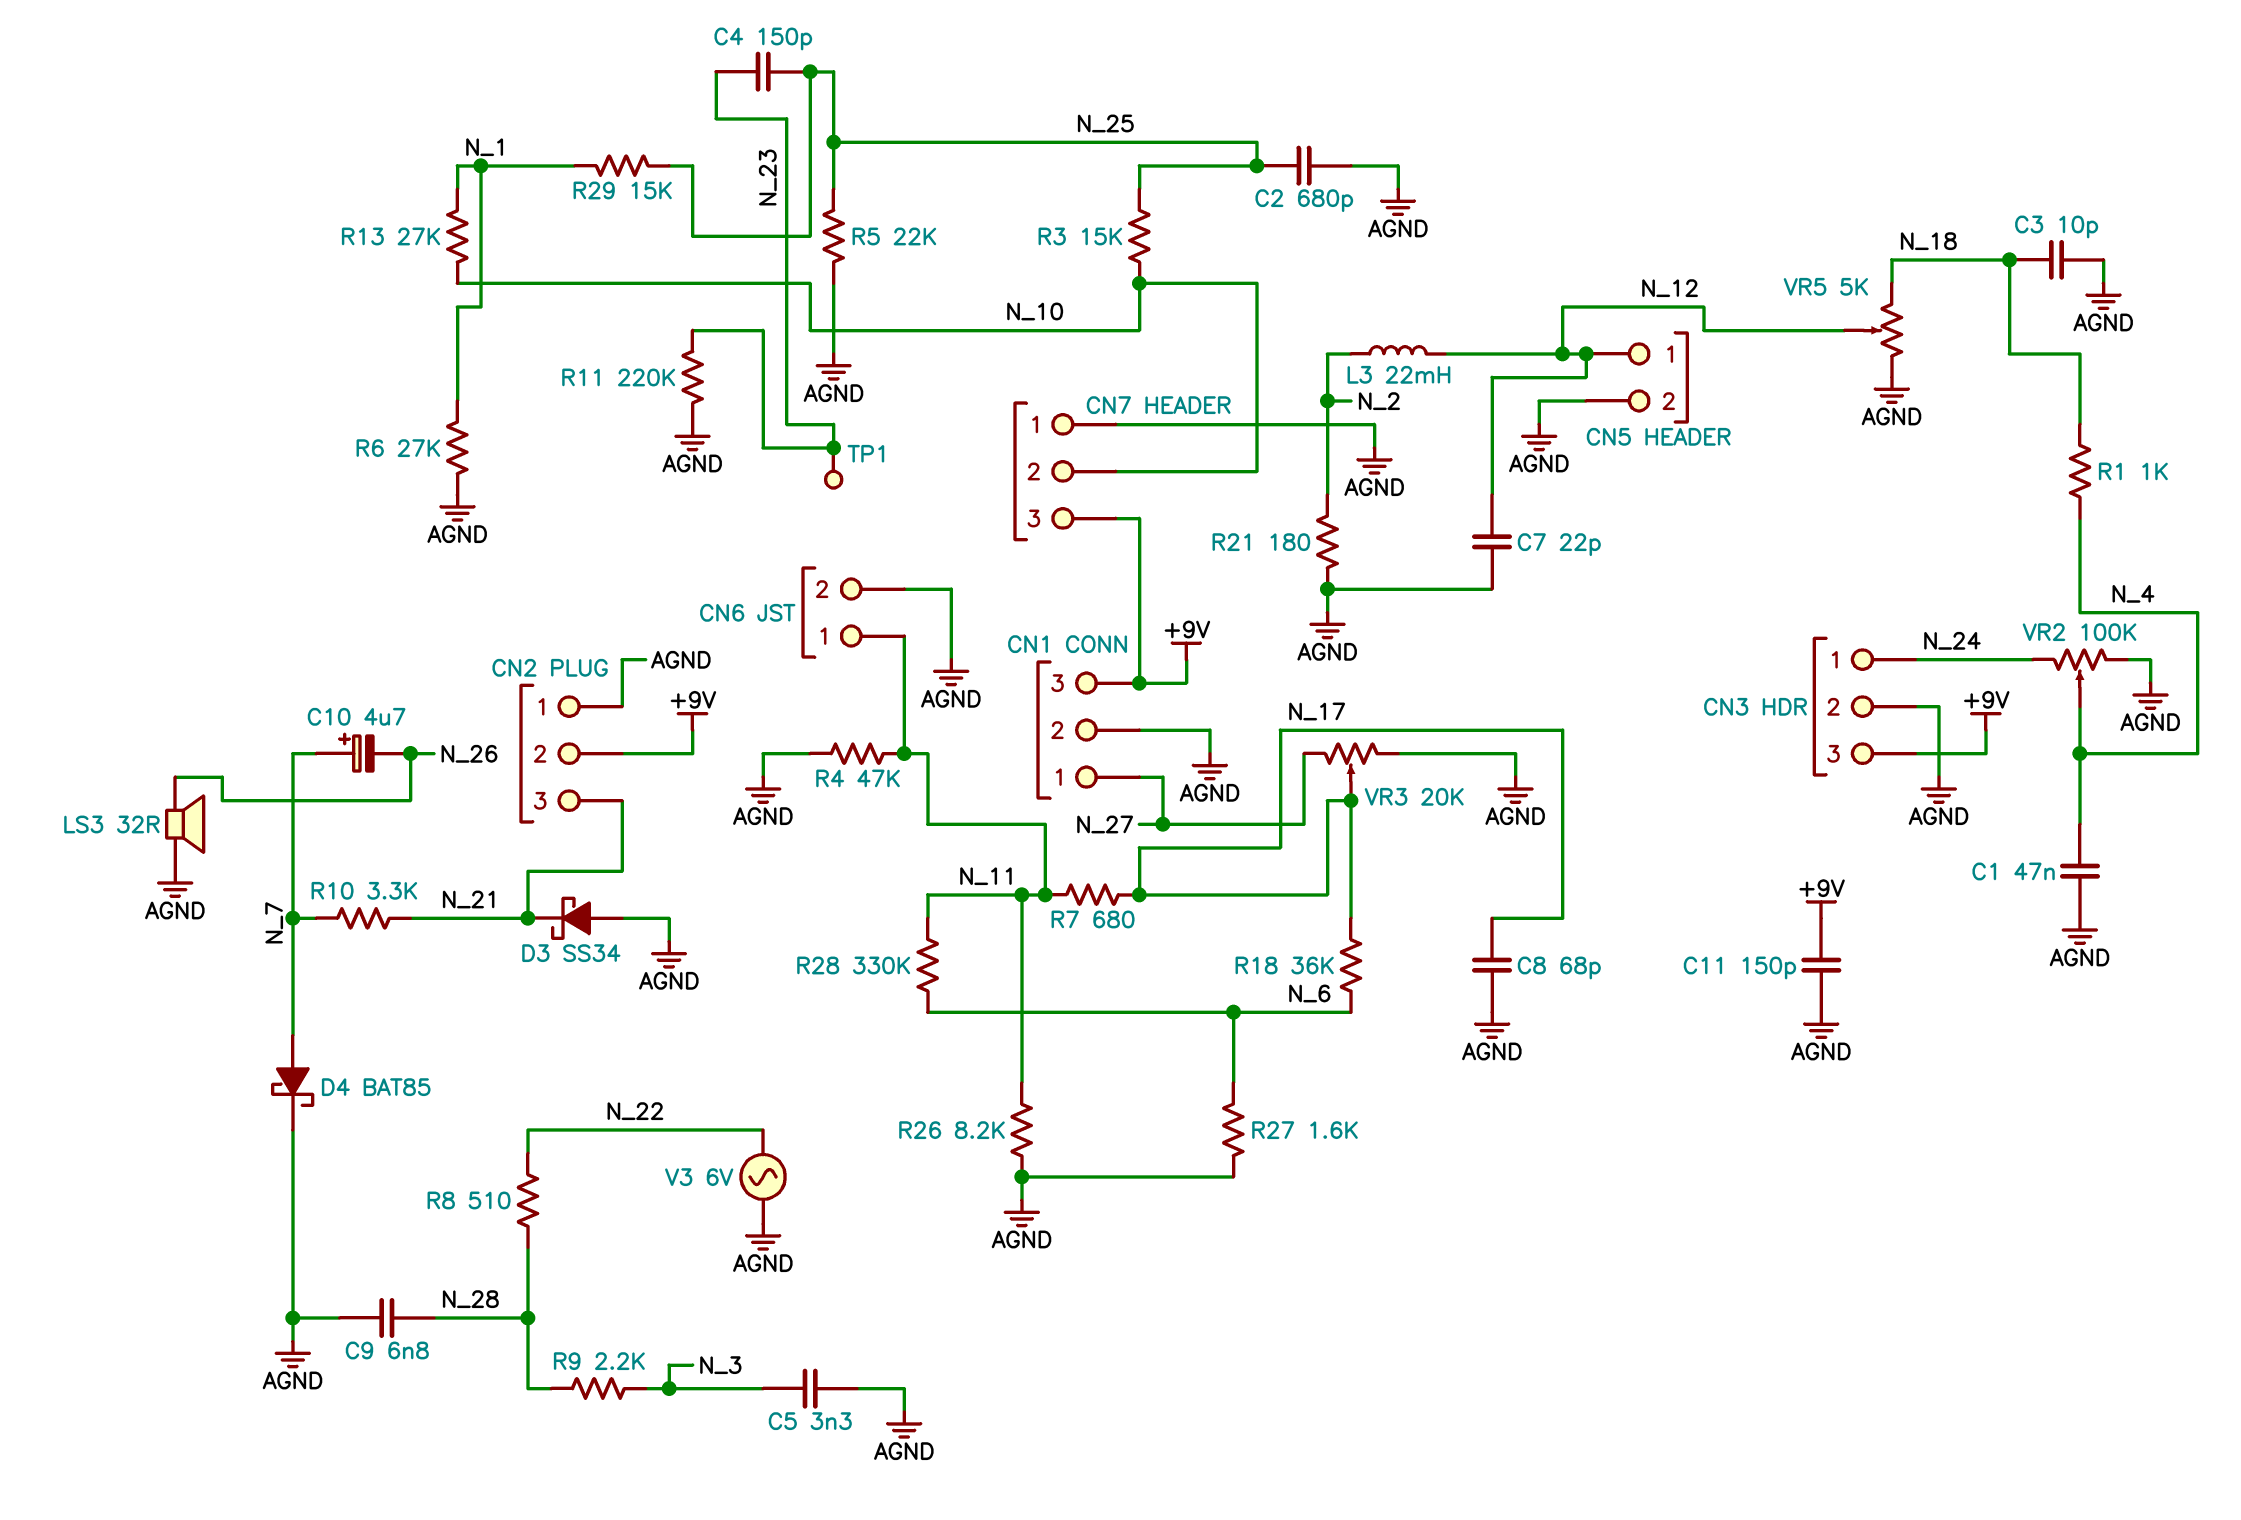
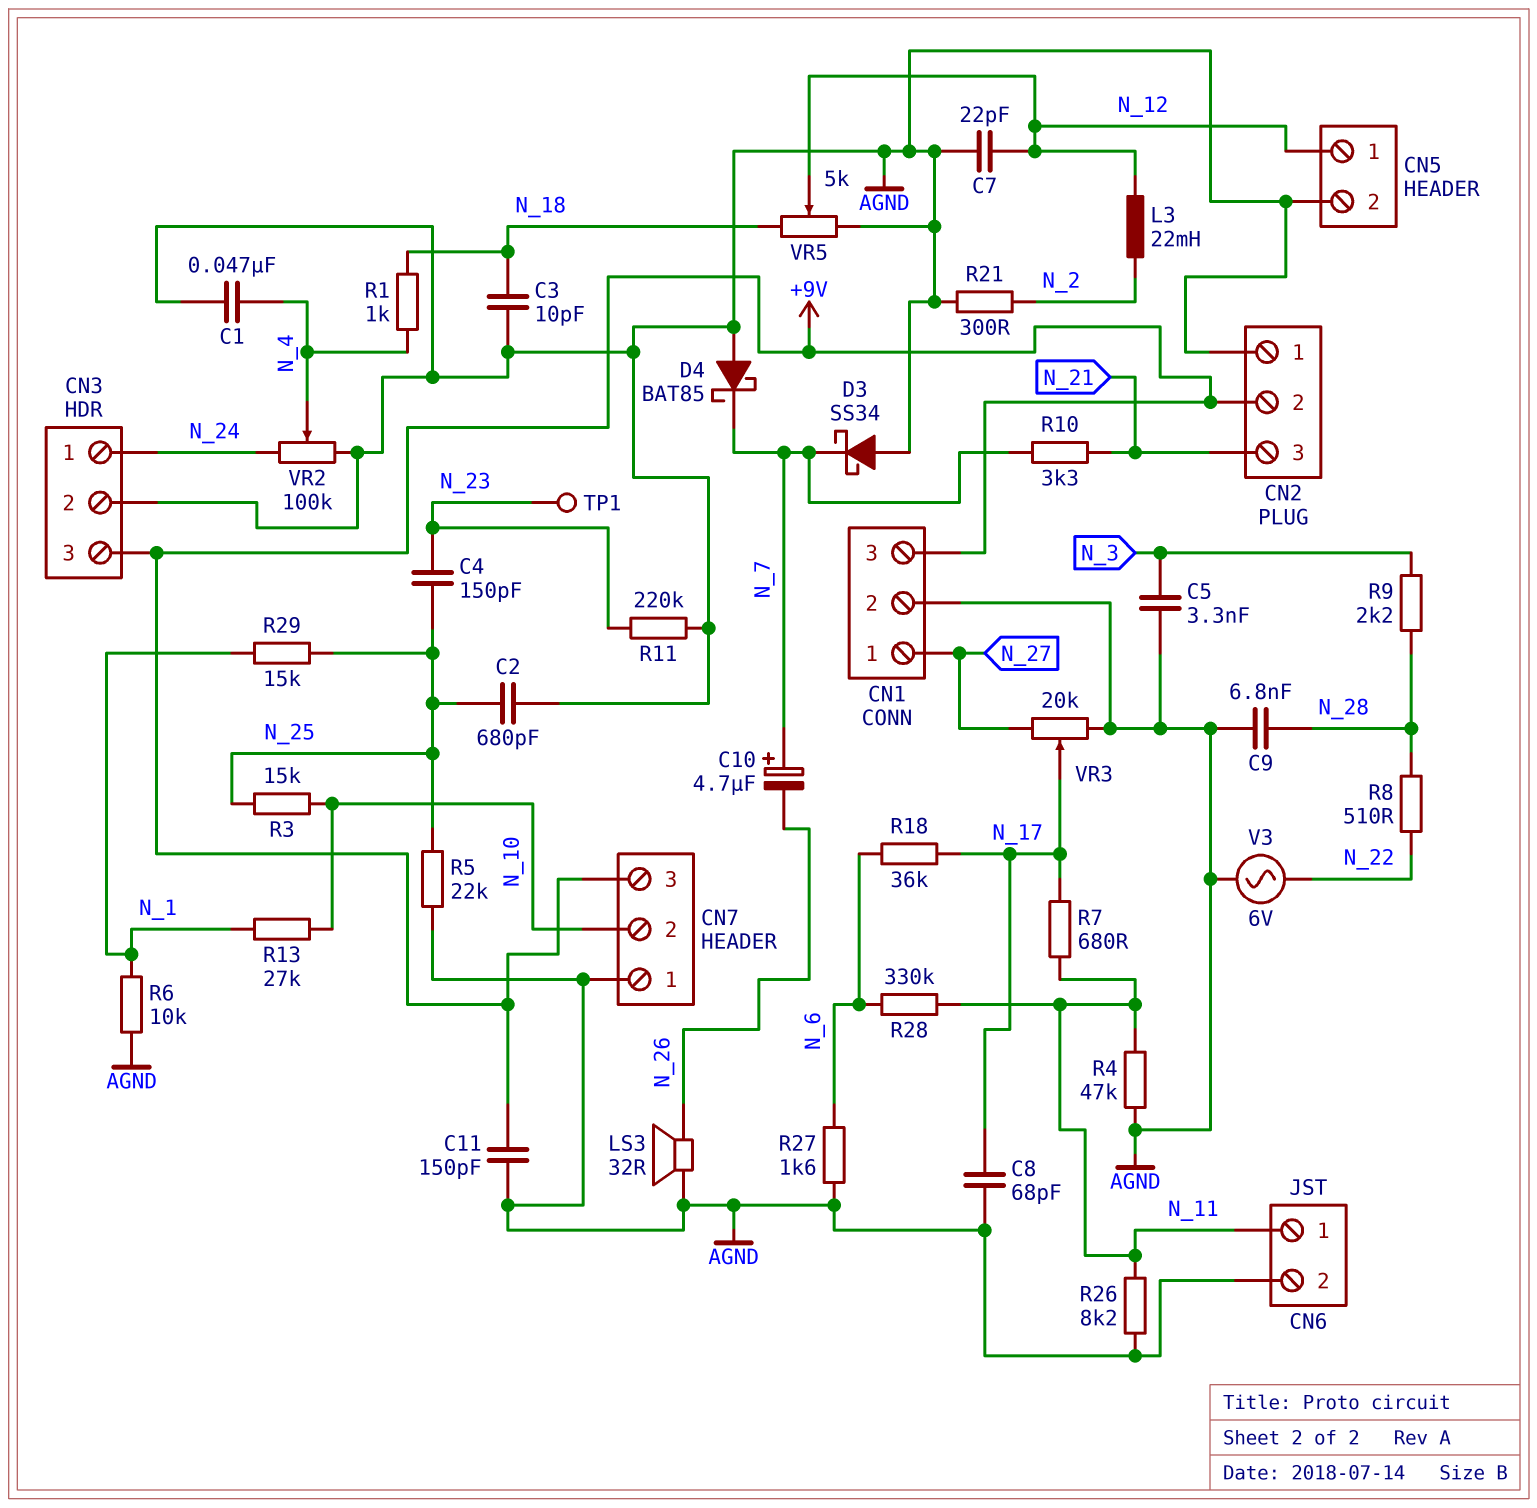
D3: schottky SS34 (A AGND, K N_21) -> schottky SS34 (A AGND, K N_7)
D4: schottky BAT85 (A N_7, K AGND) -> schottky BAT85 (A AGND, K N_7)
R6: 27k (AGND, N_1) -> 10k (AGND, N_1)
R21: 180 (AGND, N_2) -> 300 (AGND, N_2)

